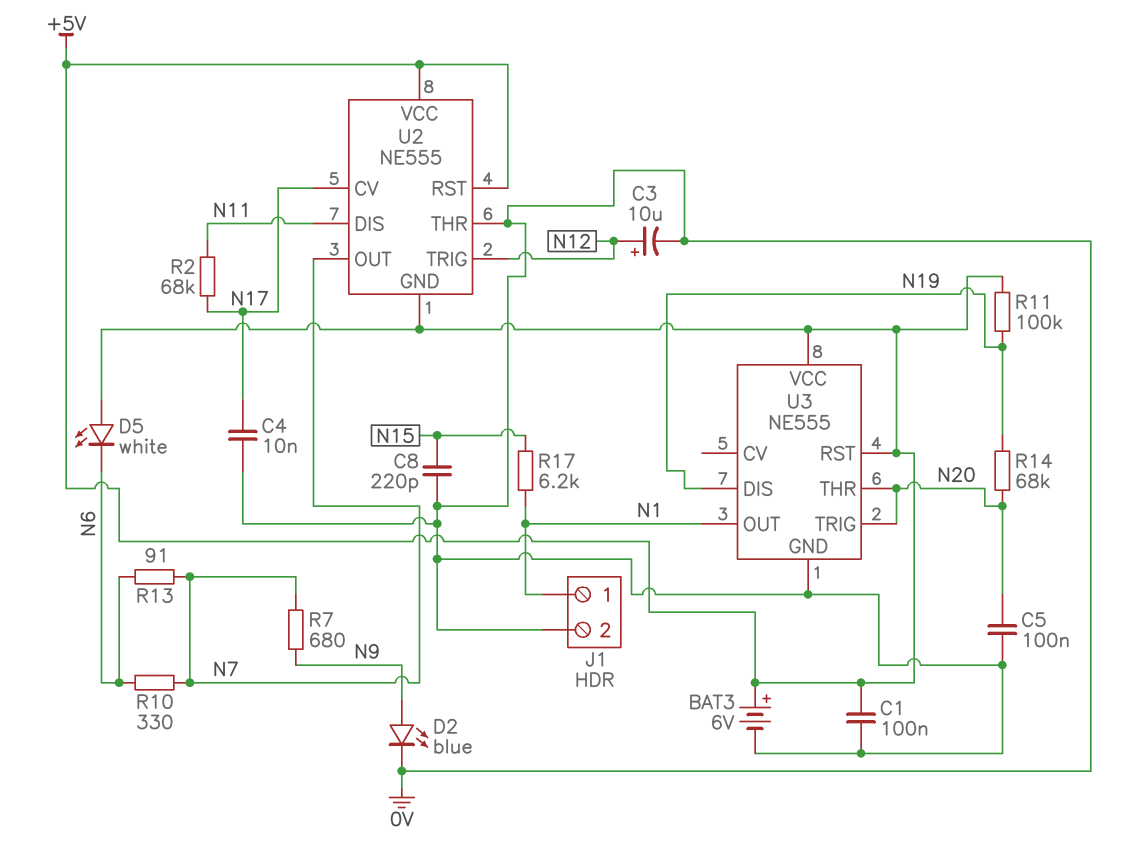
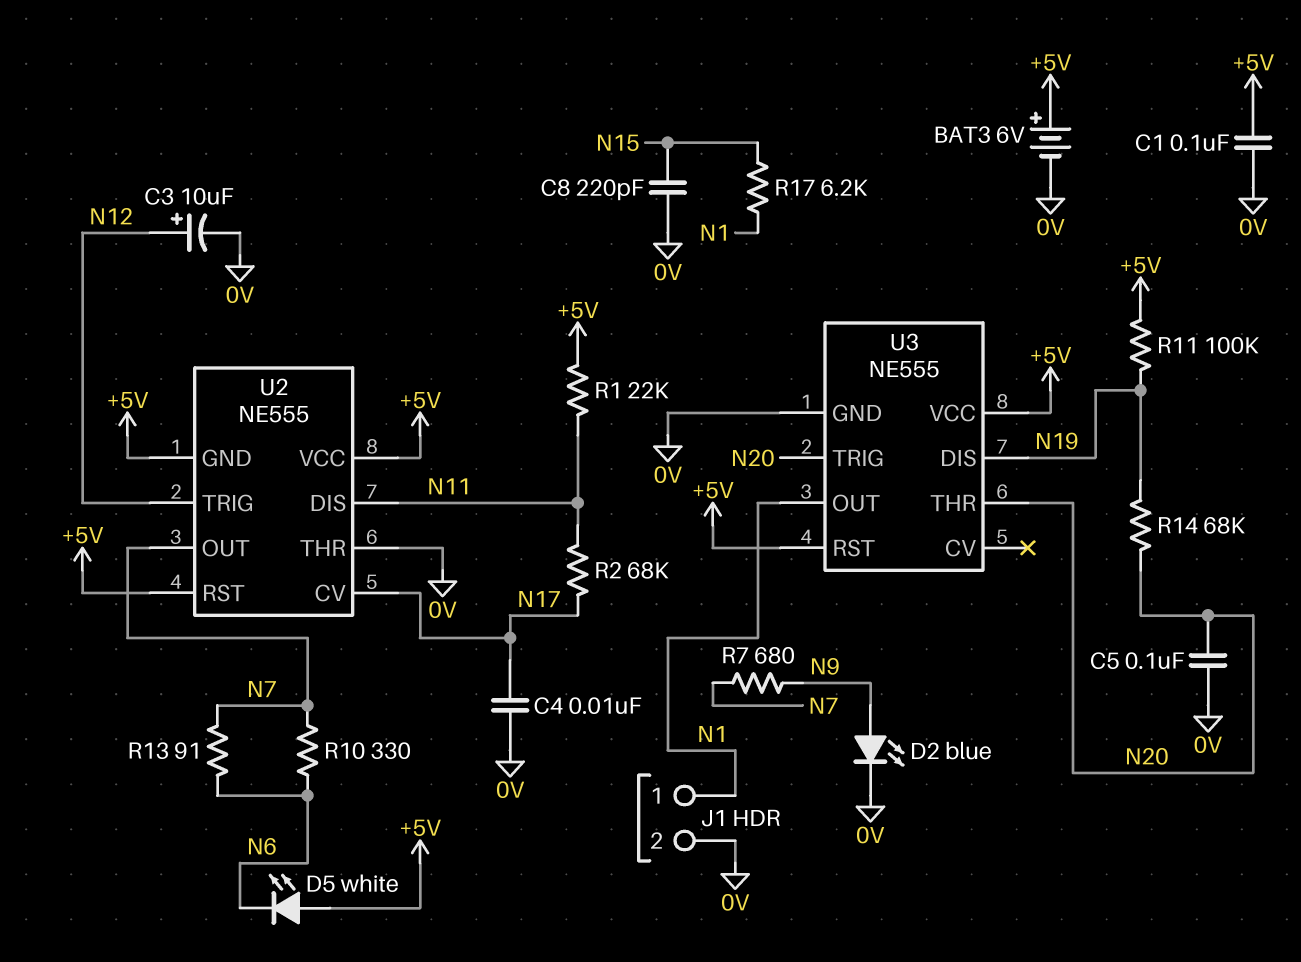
R1: none -> 22k (+5V, N11)

